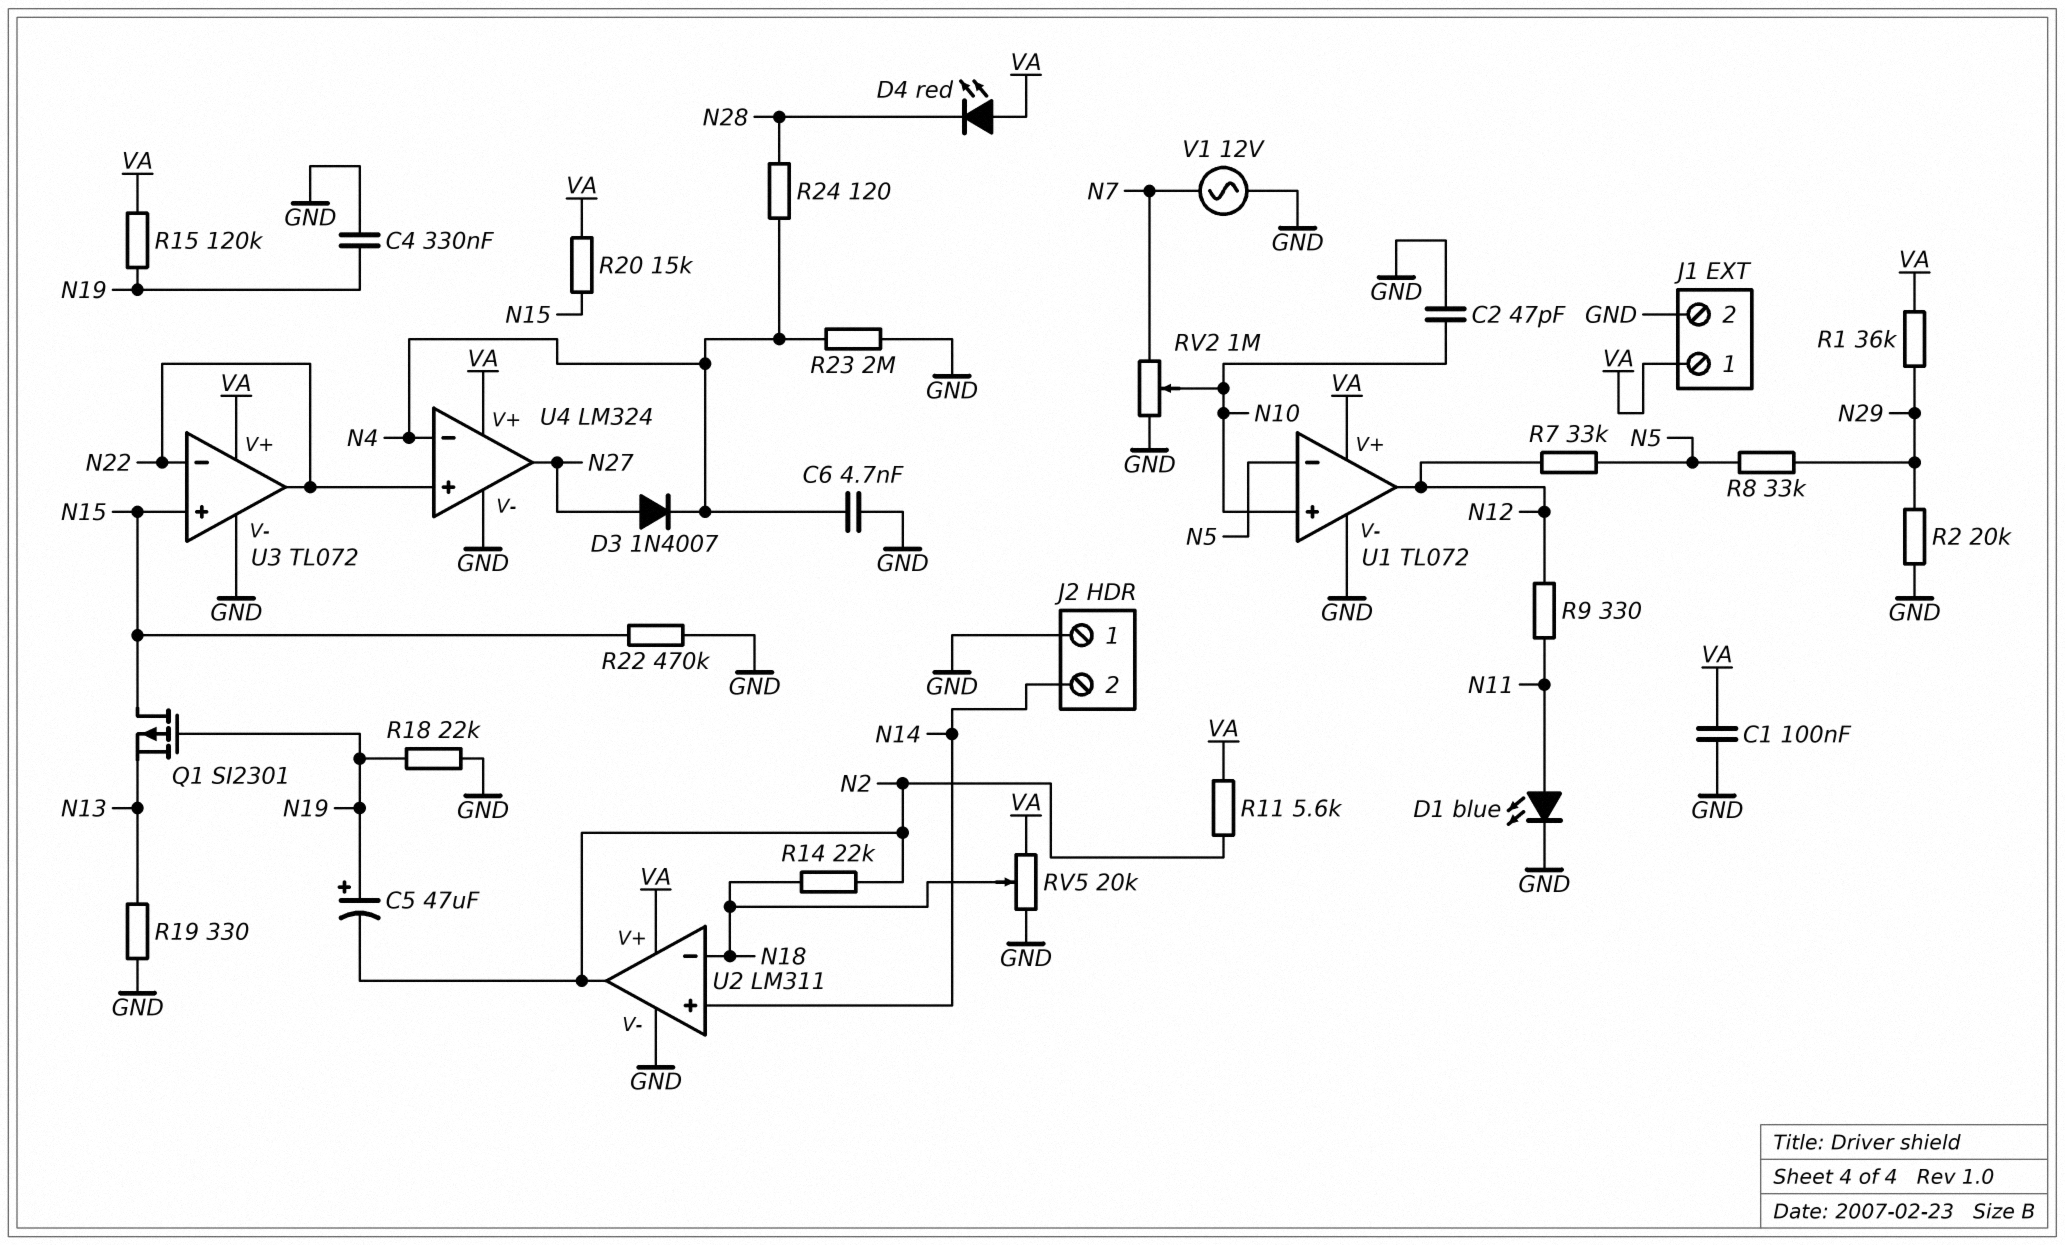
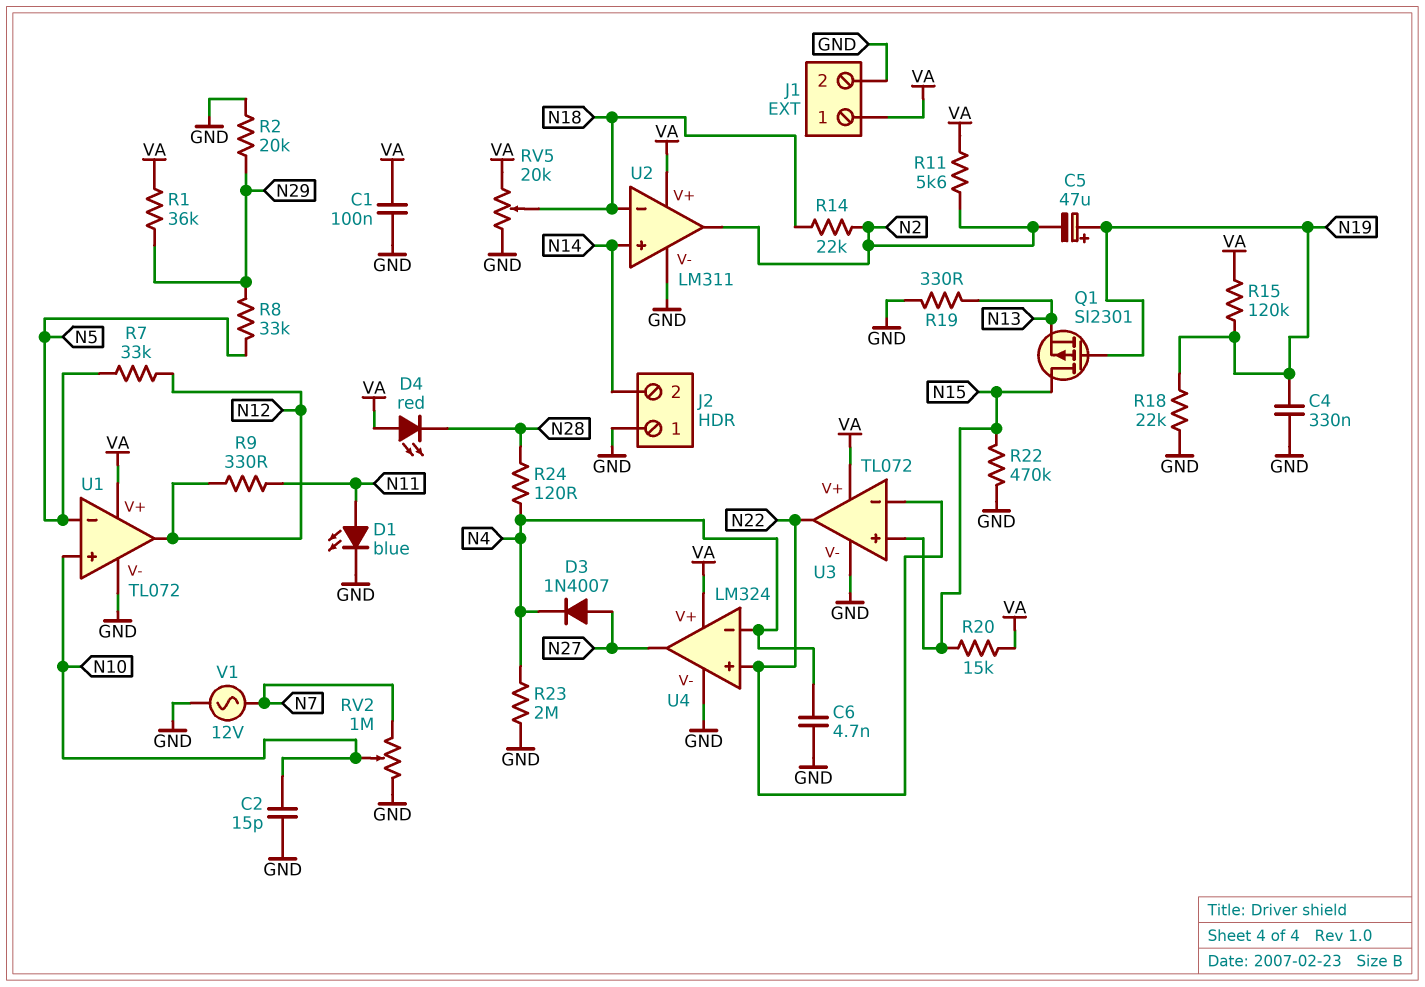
C2: 47pF (GND, N10) -> 15pF (GND, N10)

